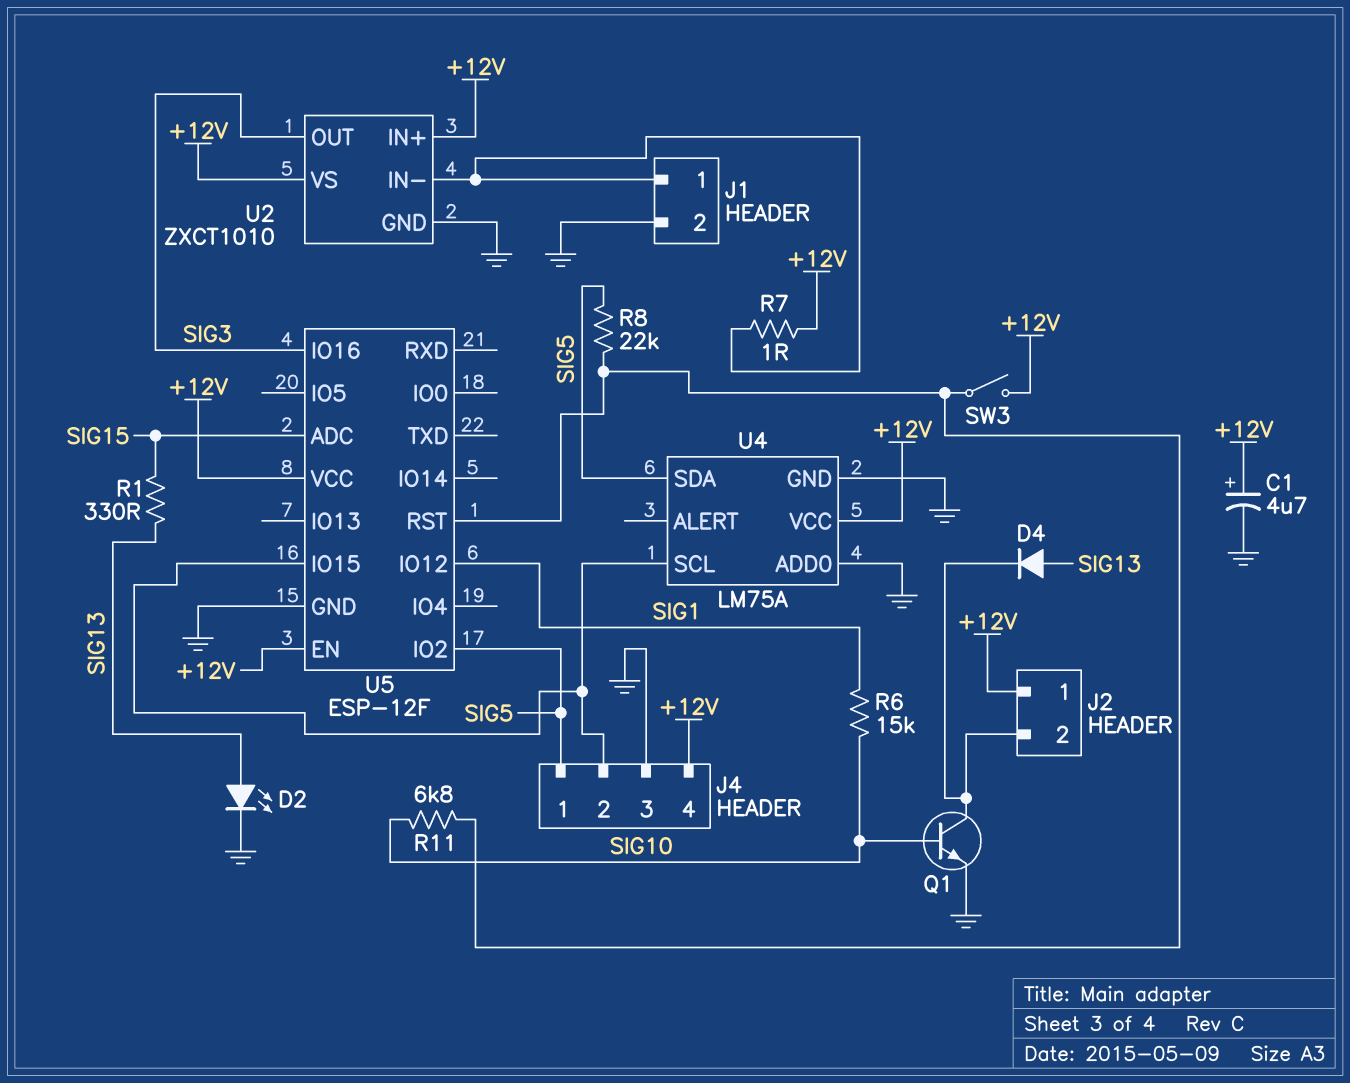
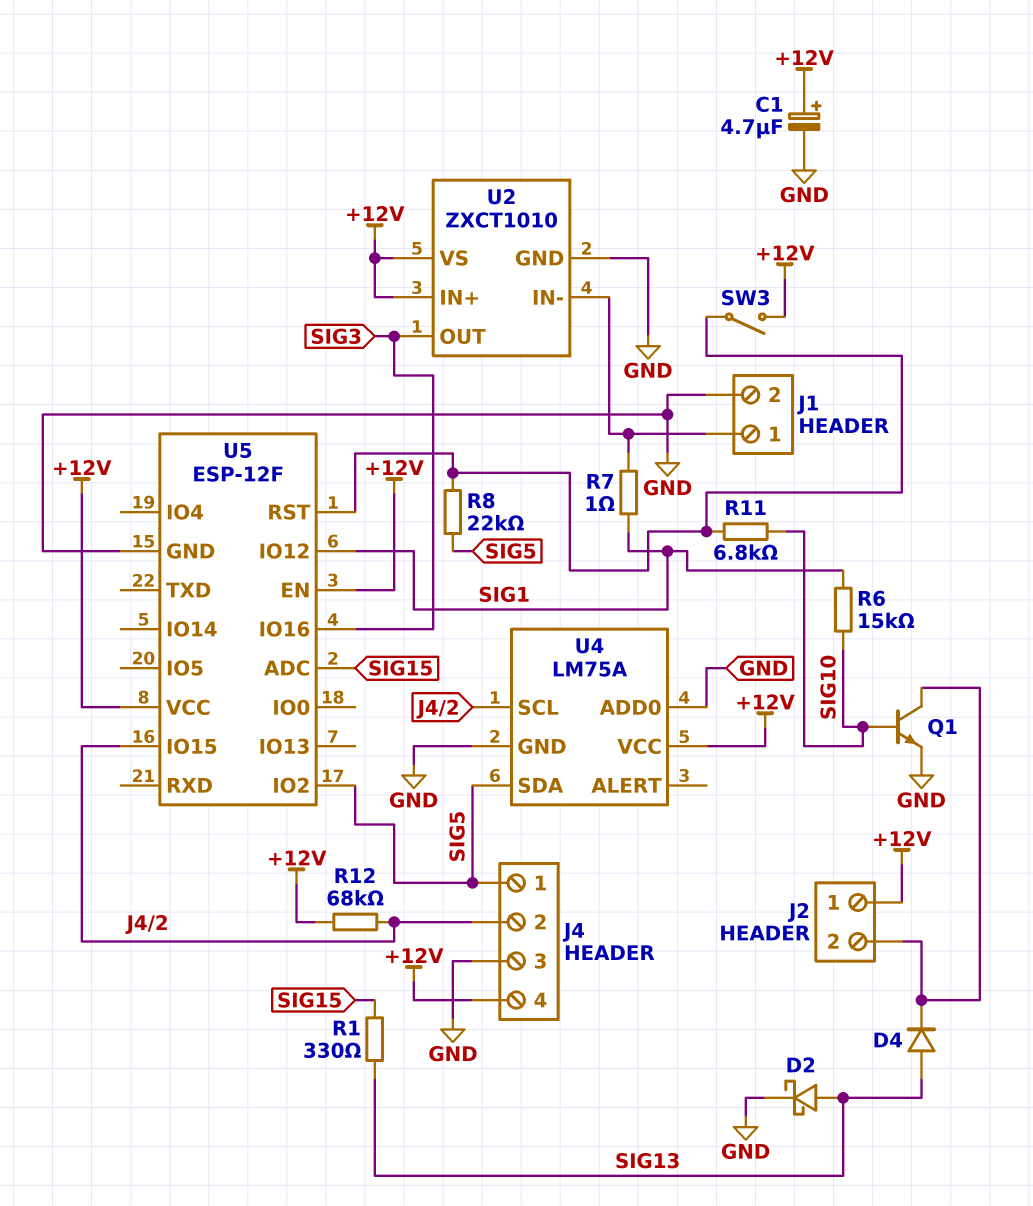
D2: LED (A SIG13, K GND) -> schottky (A SIG13, K GND)
R7: 1 (+12V, J1/1) -> 1 (J1/1, SIG1)
R12: none -> 68k (+12V, J4/2)

